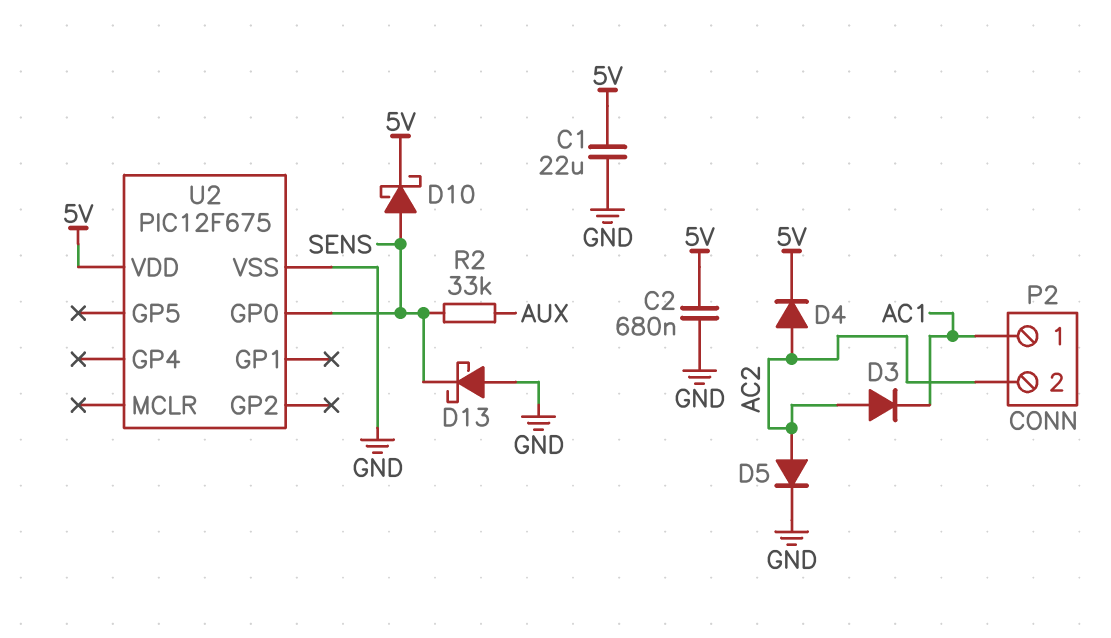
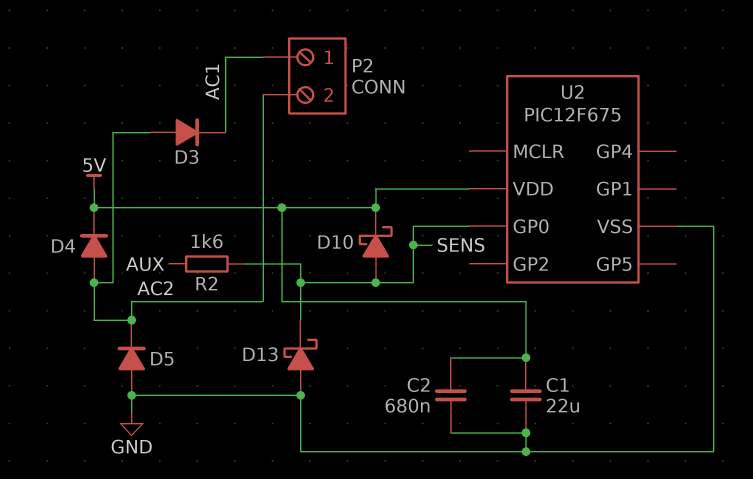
D5: diode (A AC2, K GND) -> diode (A GND, K AC2)
R2: 33k (AUX, SENS) -> 1.6k (AUX, SENS)

